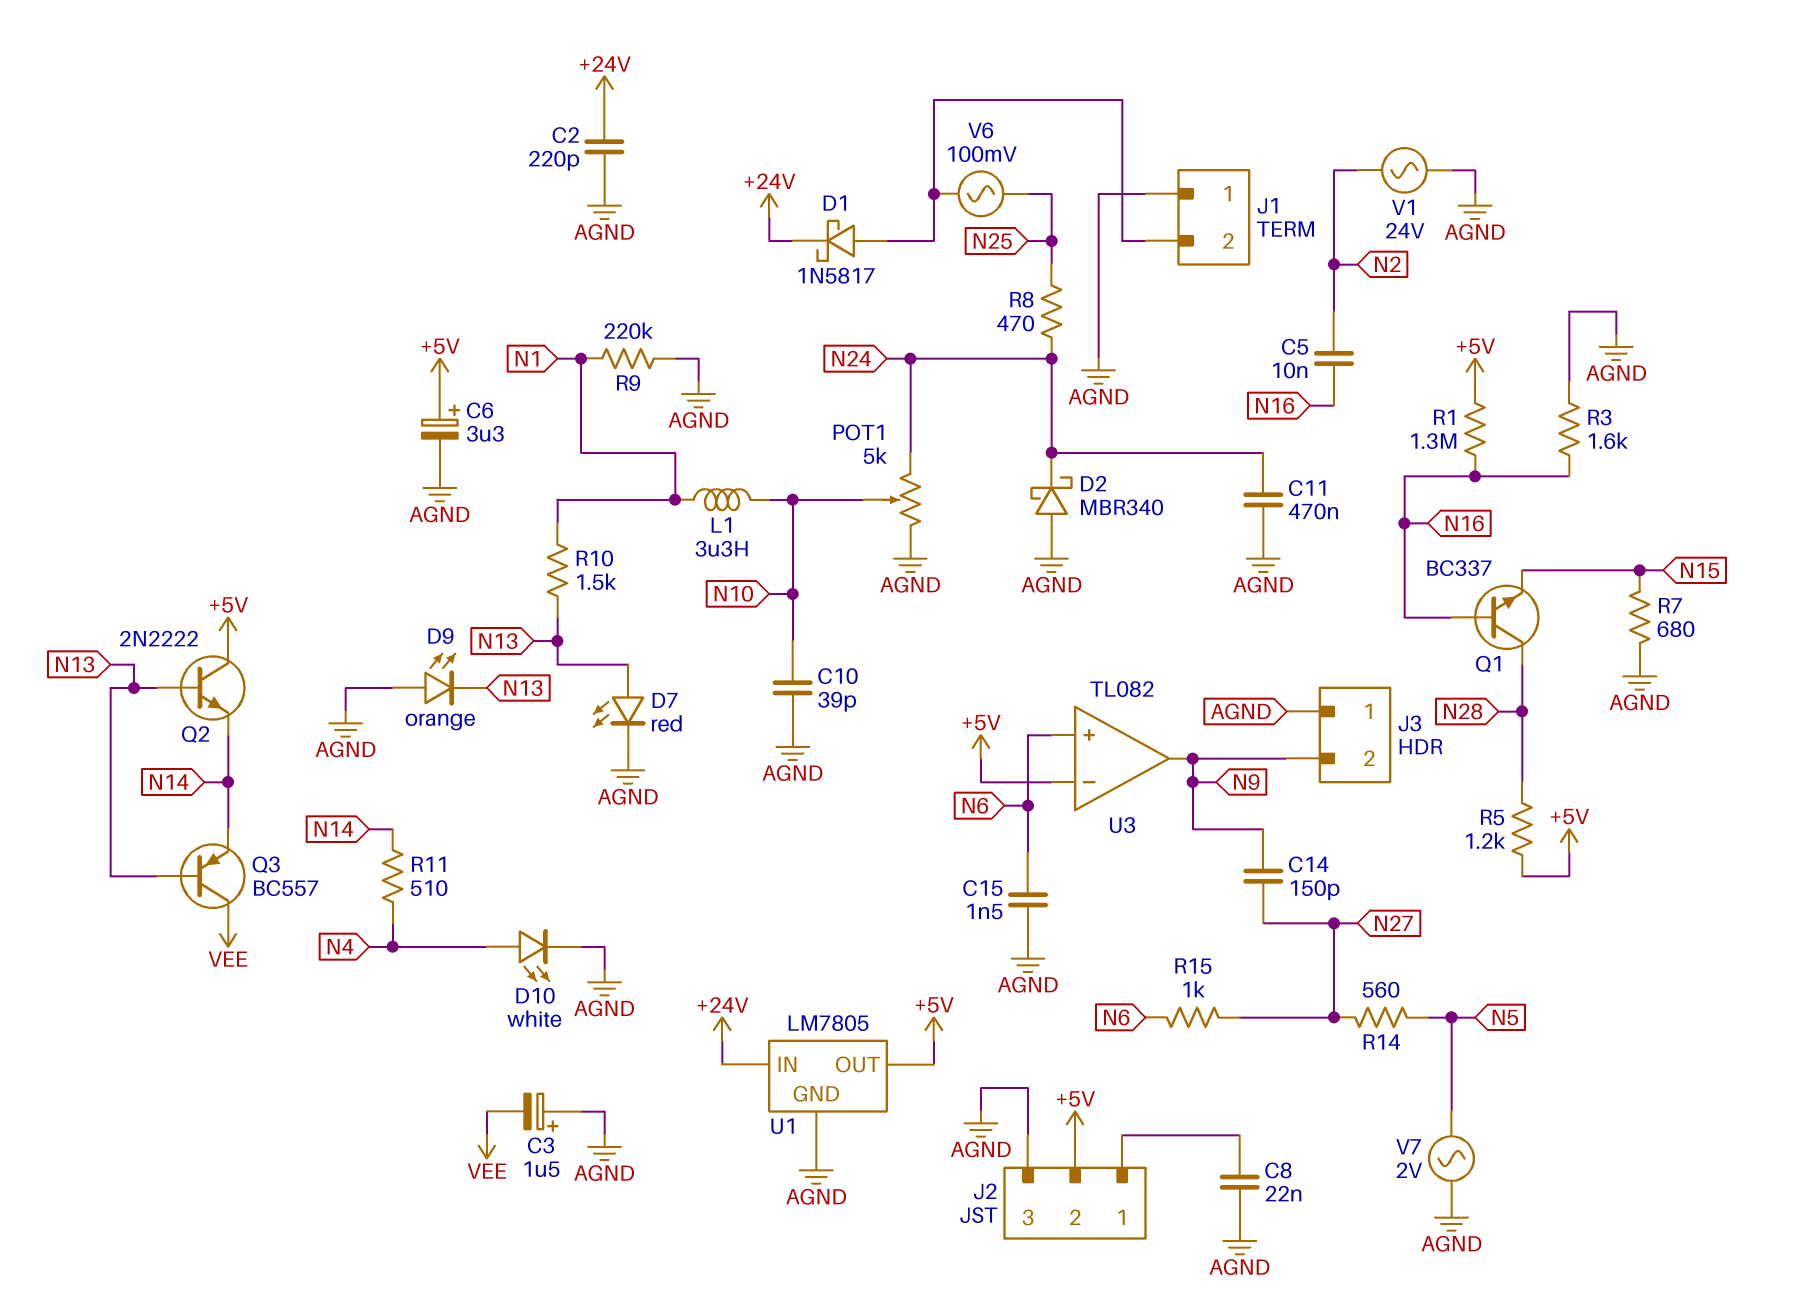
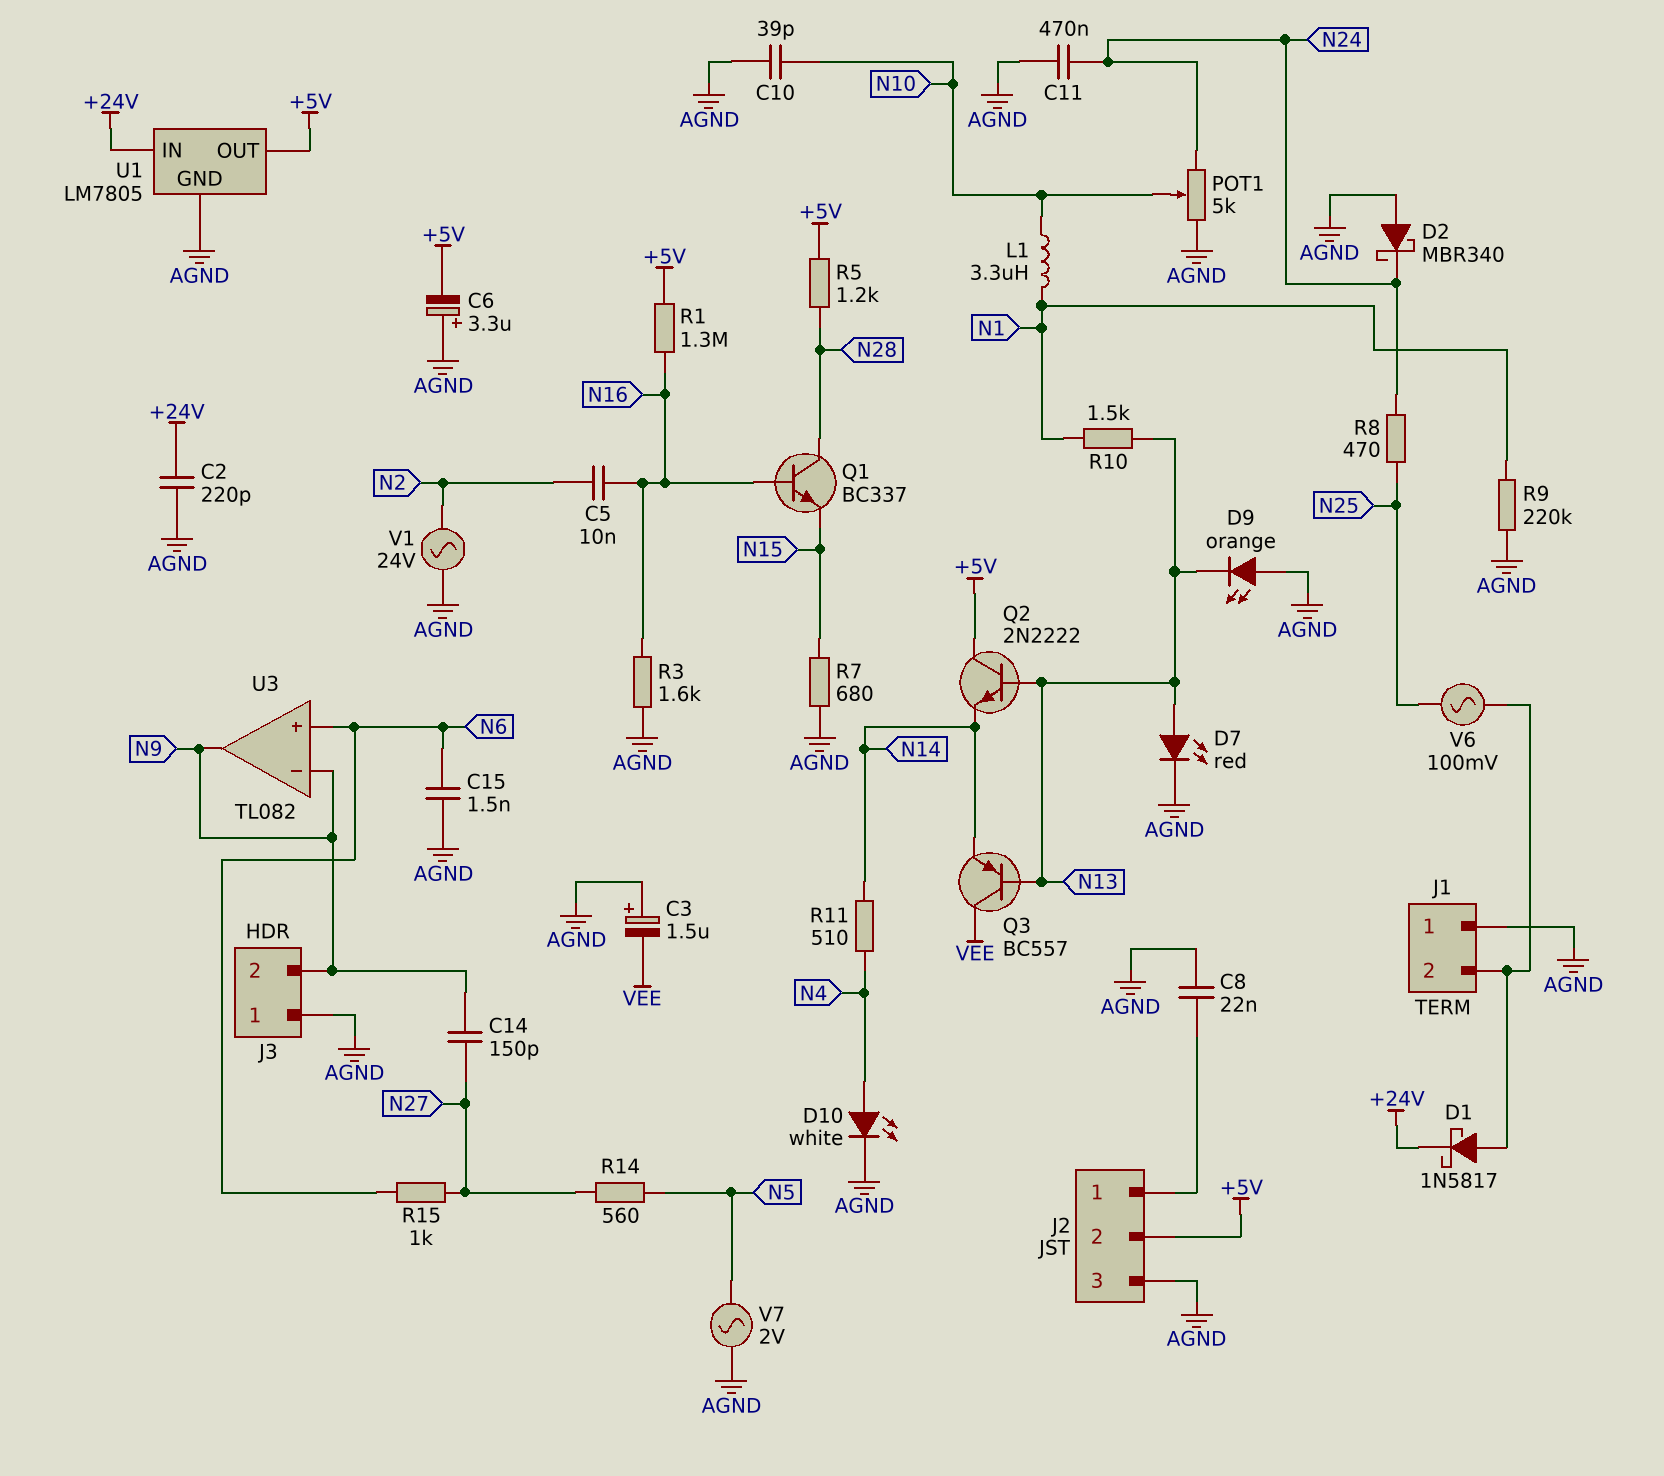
C6: 3.3uF (plus +5V, minus AGND) -> 3.3uF (plus AGND, minus +5V)
U3 pin in-: +5V -> N9

